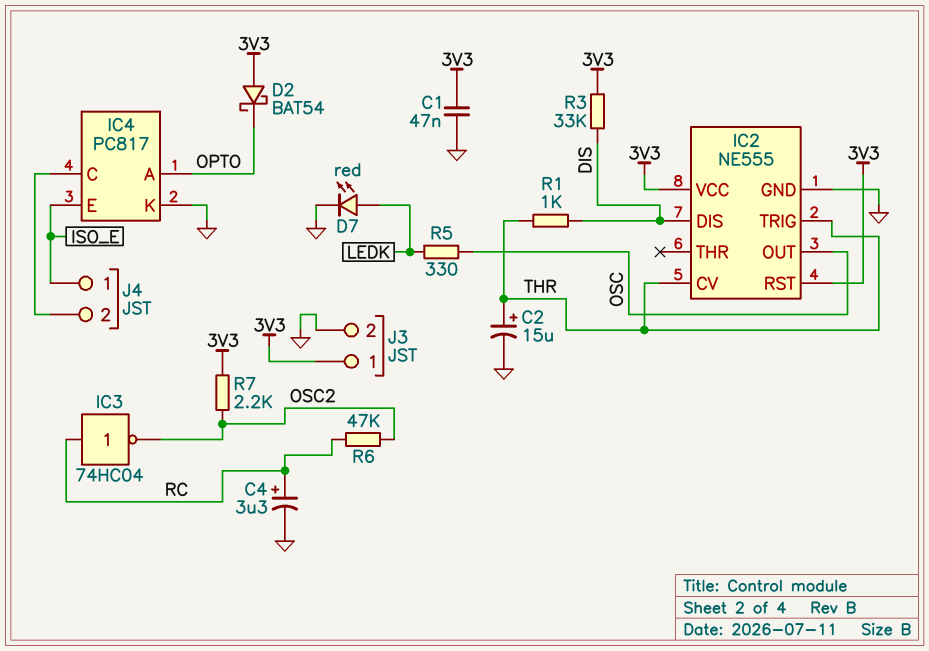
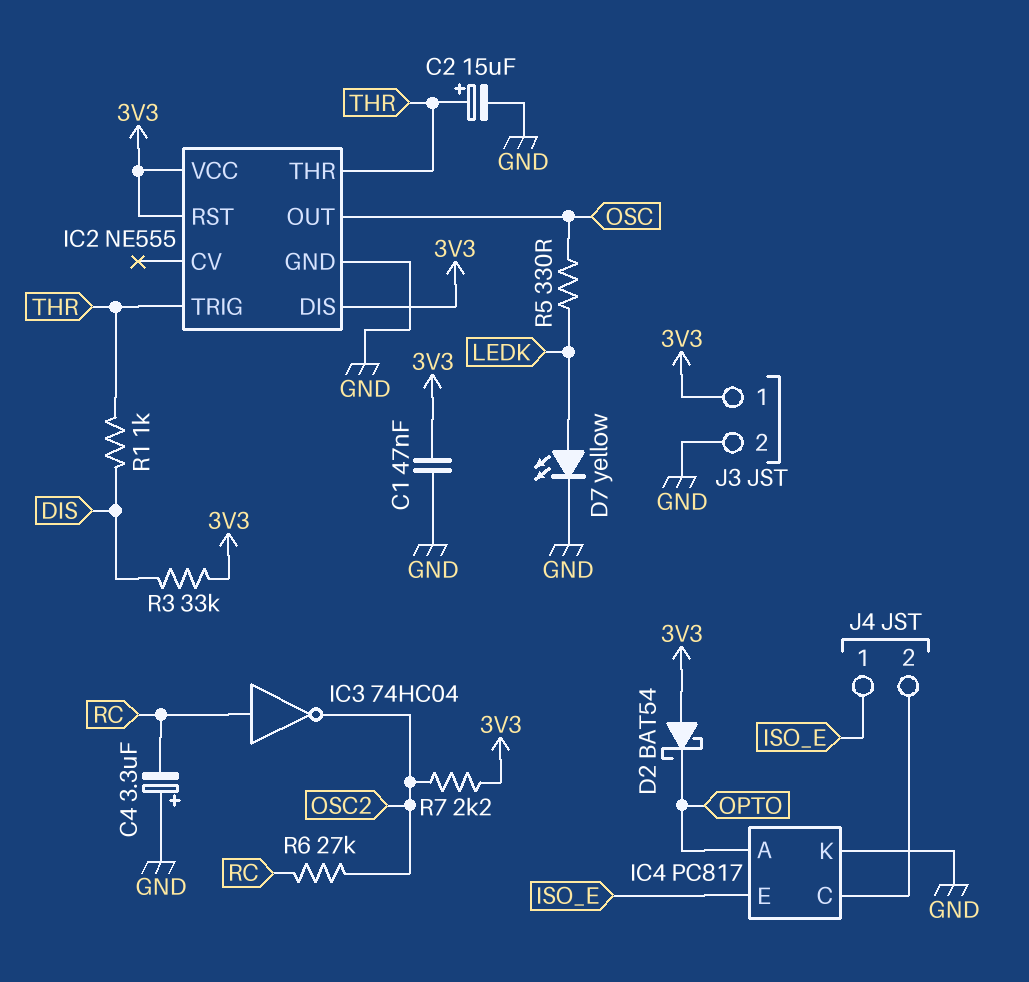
C4: 3.3uF (plus RC, minus GND) -> 3.3uF (plus GND, minus RC)
D7: LED red (A LEDK, K GND) -> LED yellow (A LEDK, K GND)
IC2 pin CV: THR -> none
IC2 pin DIS: DIS -> 3V3
IC2 pin THR: none -> THR
R6: 47k (OSC2, RC) -> 27k (OSC2, RC)

